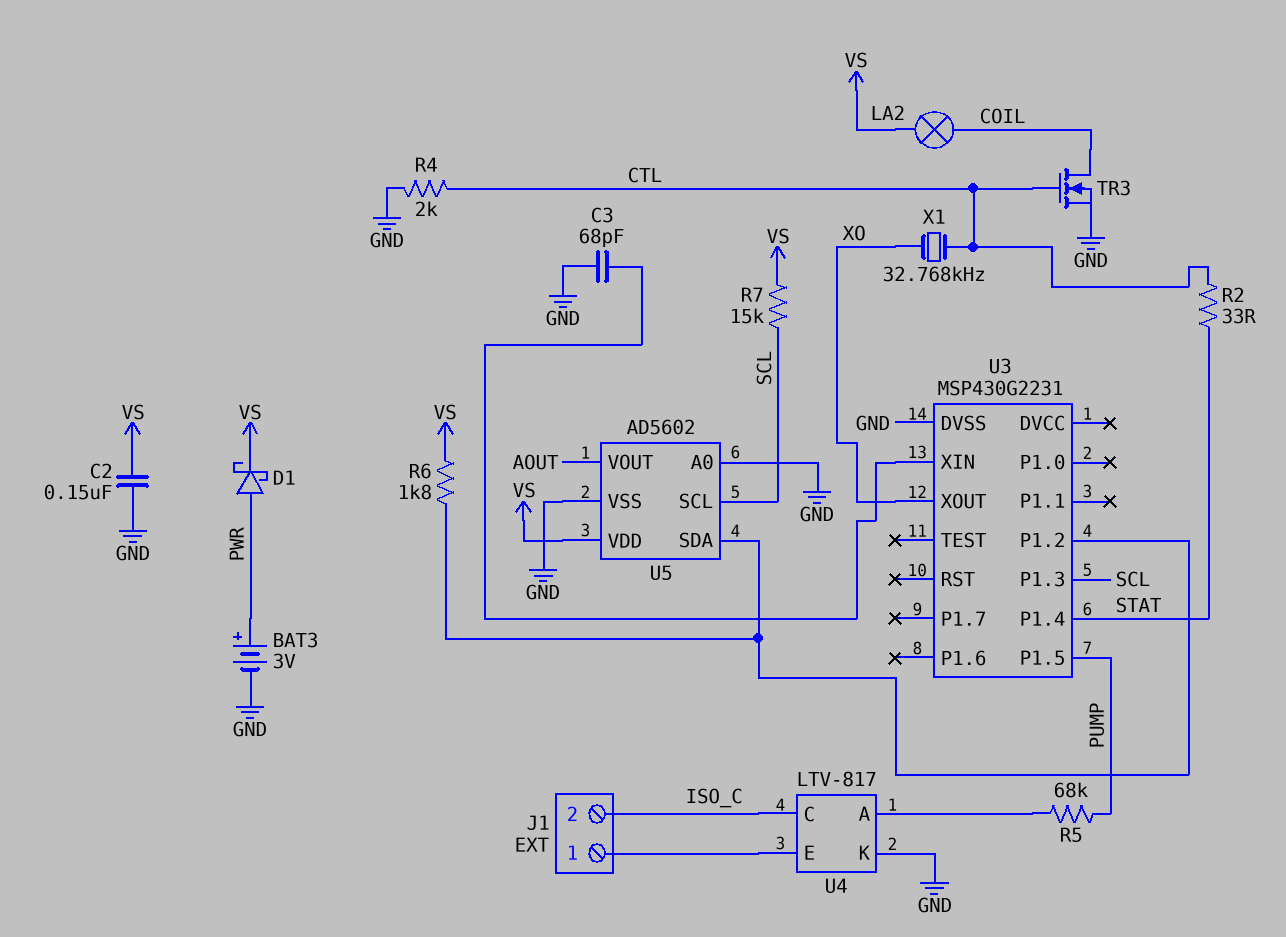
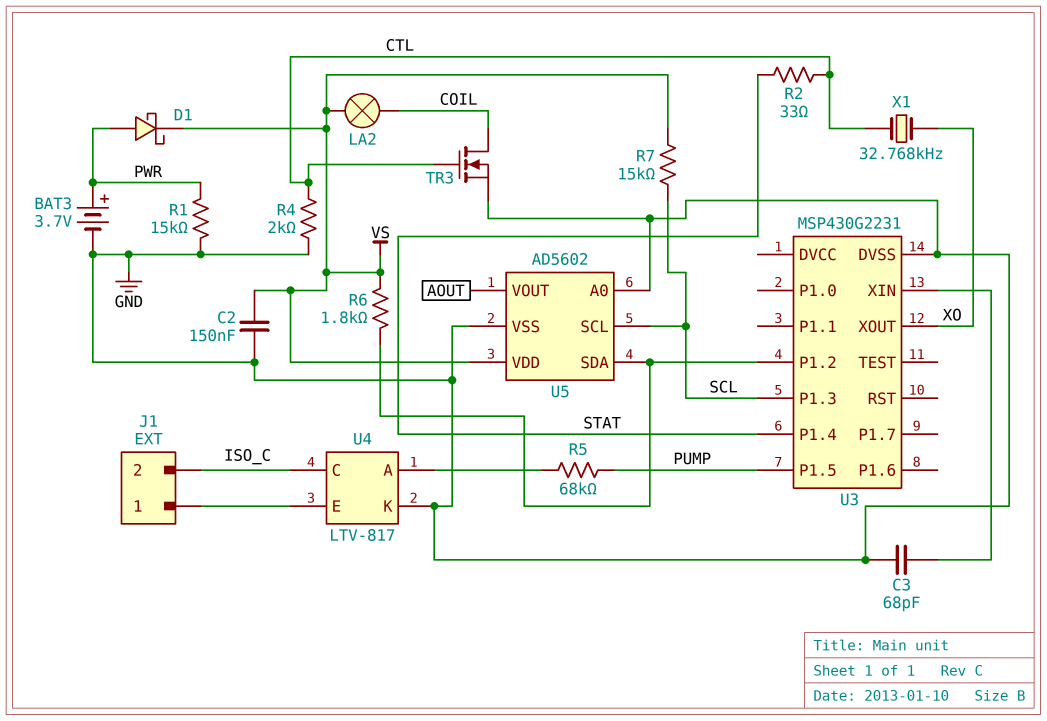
BAT3: 3V (plus PWR, minus GND) -> 3.7V (plus PWR, minus GND)
R1: none -> 15k (GND, PWR)

